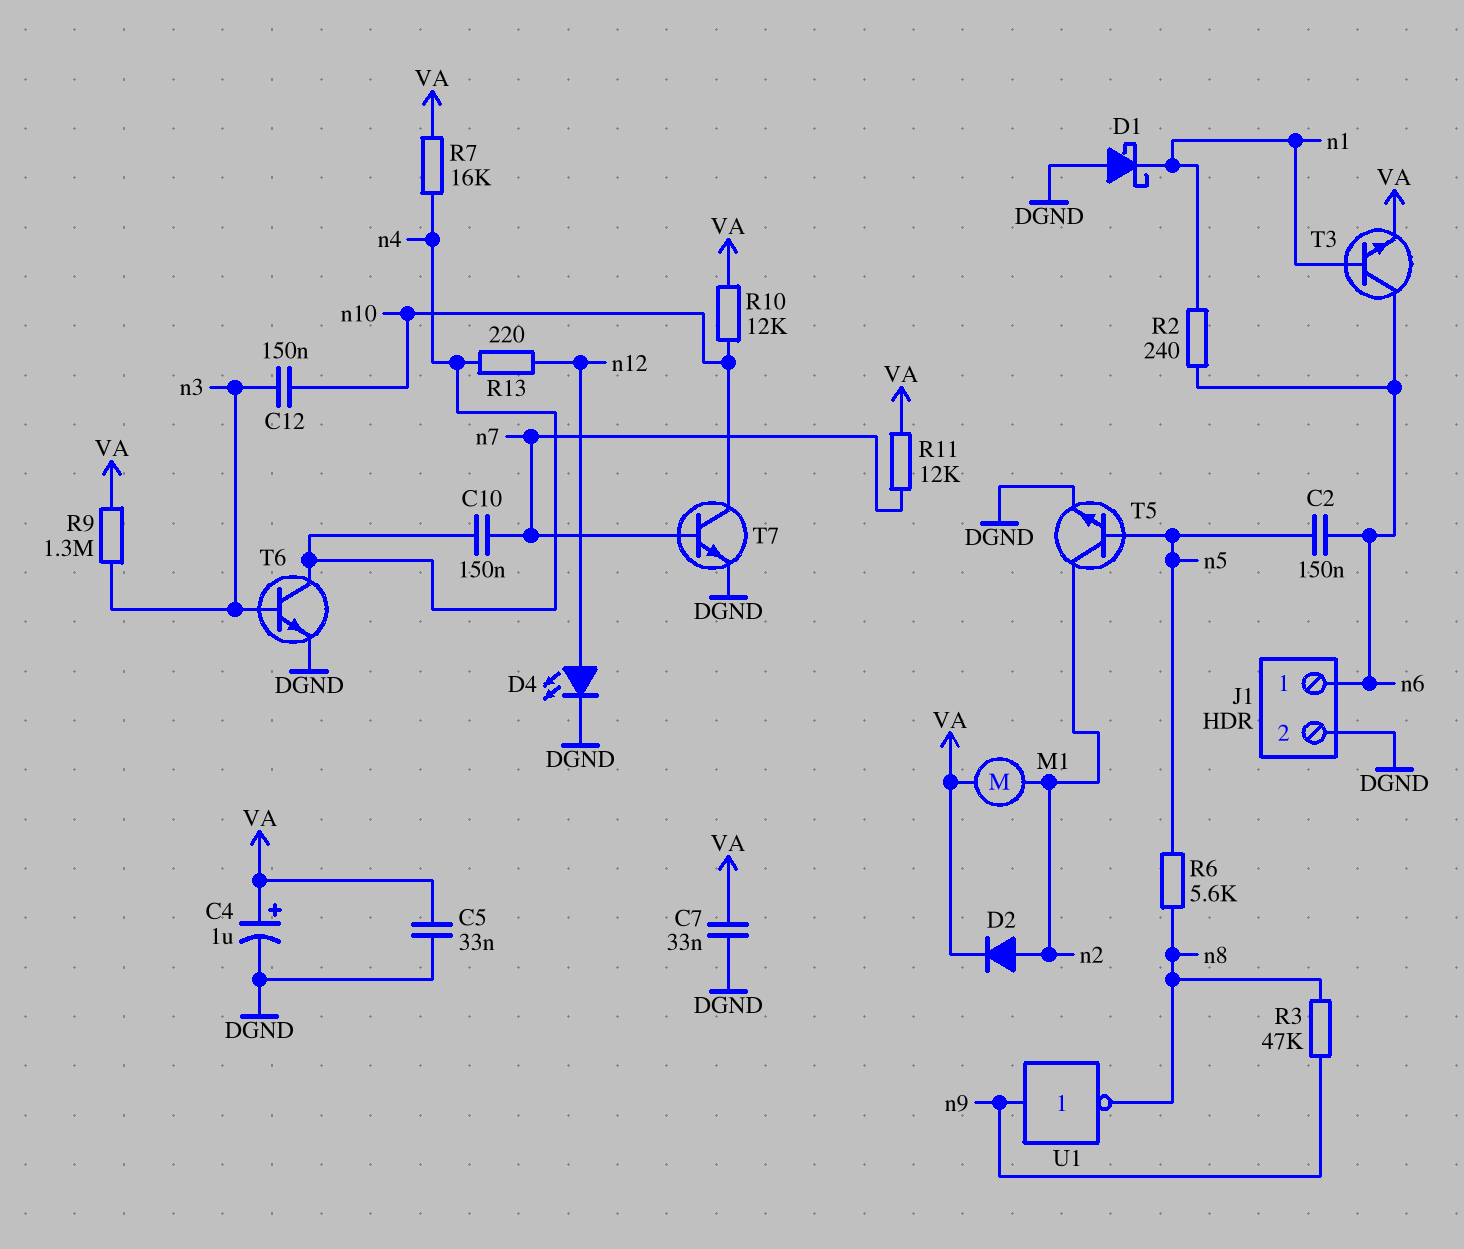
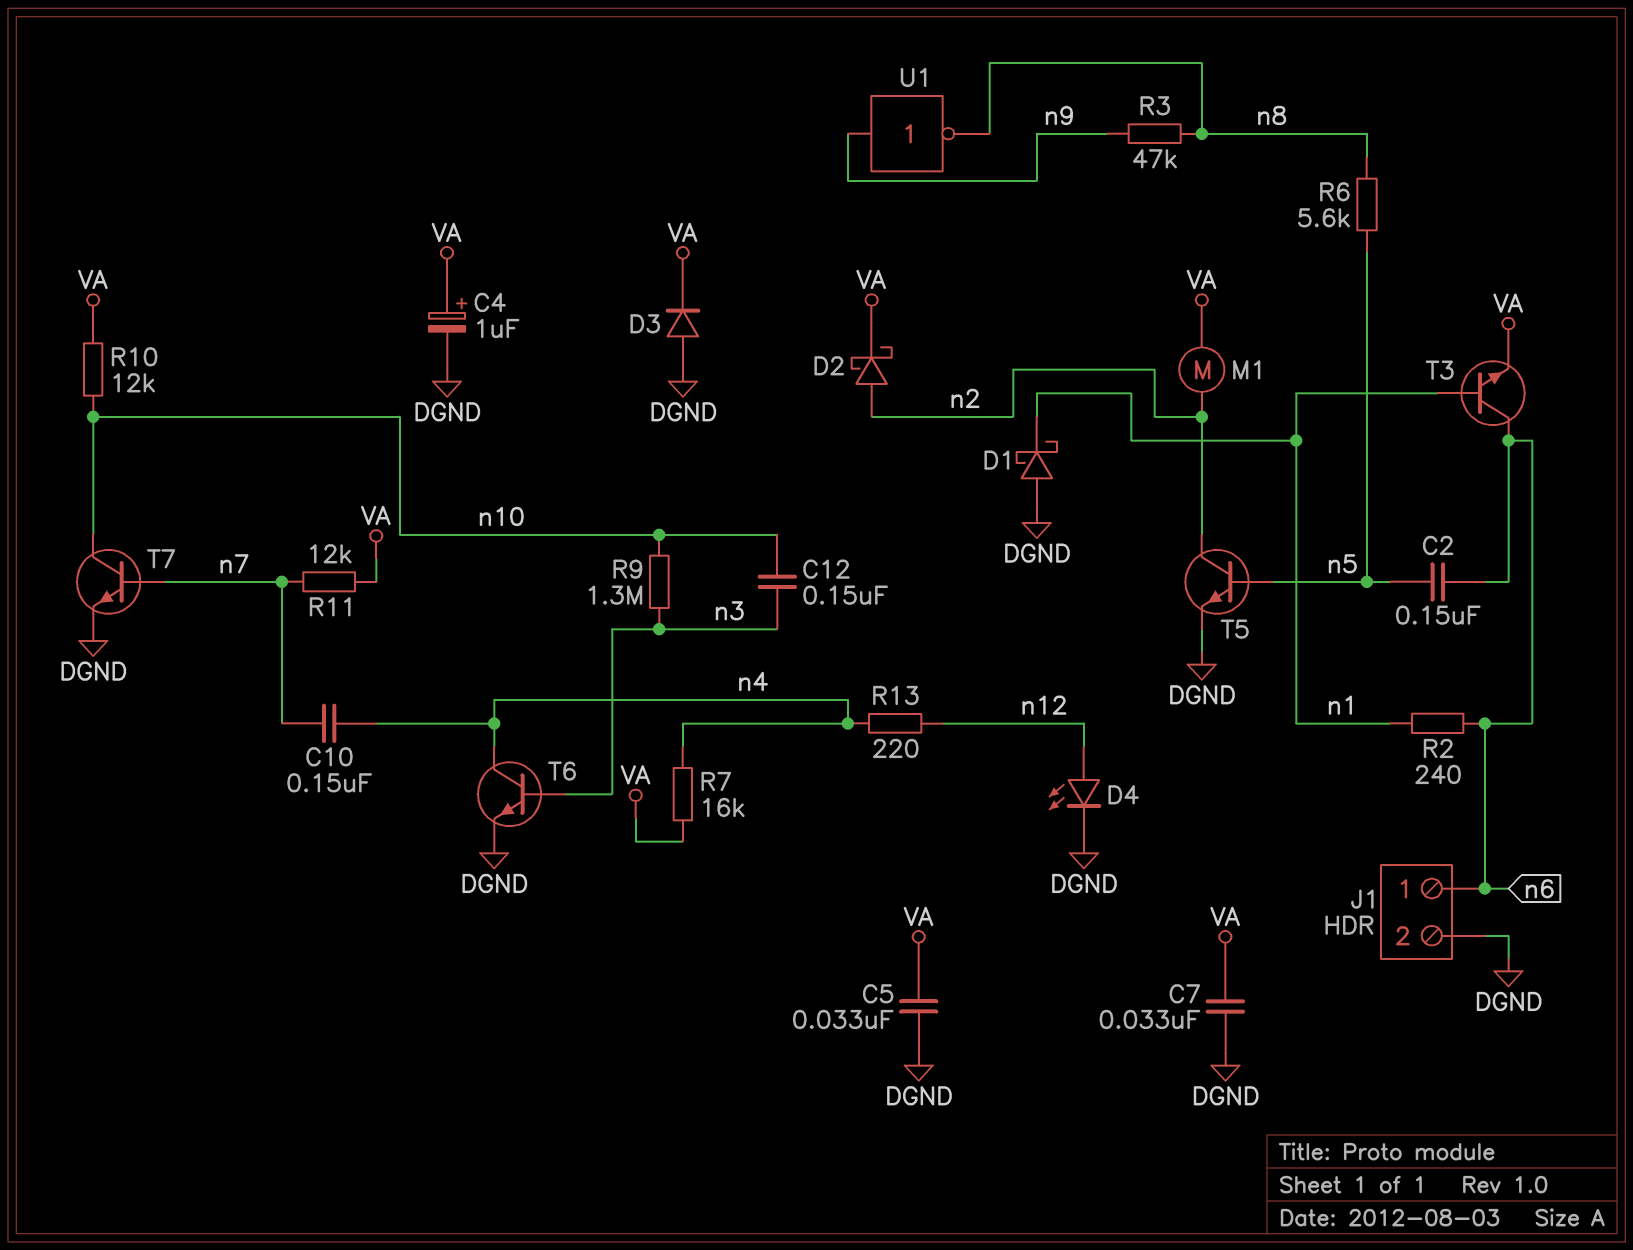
D2: diode (A n2, K VA) -> schottky (A n2, K VA)
D3: none -> diode (A DGND, K VA)
R9: 1.3M (VA, n3) -> 1.3M (n3, n10)

